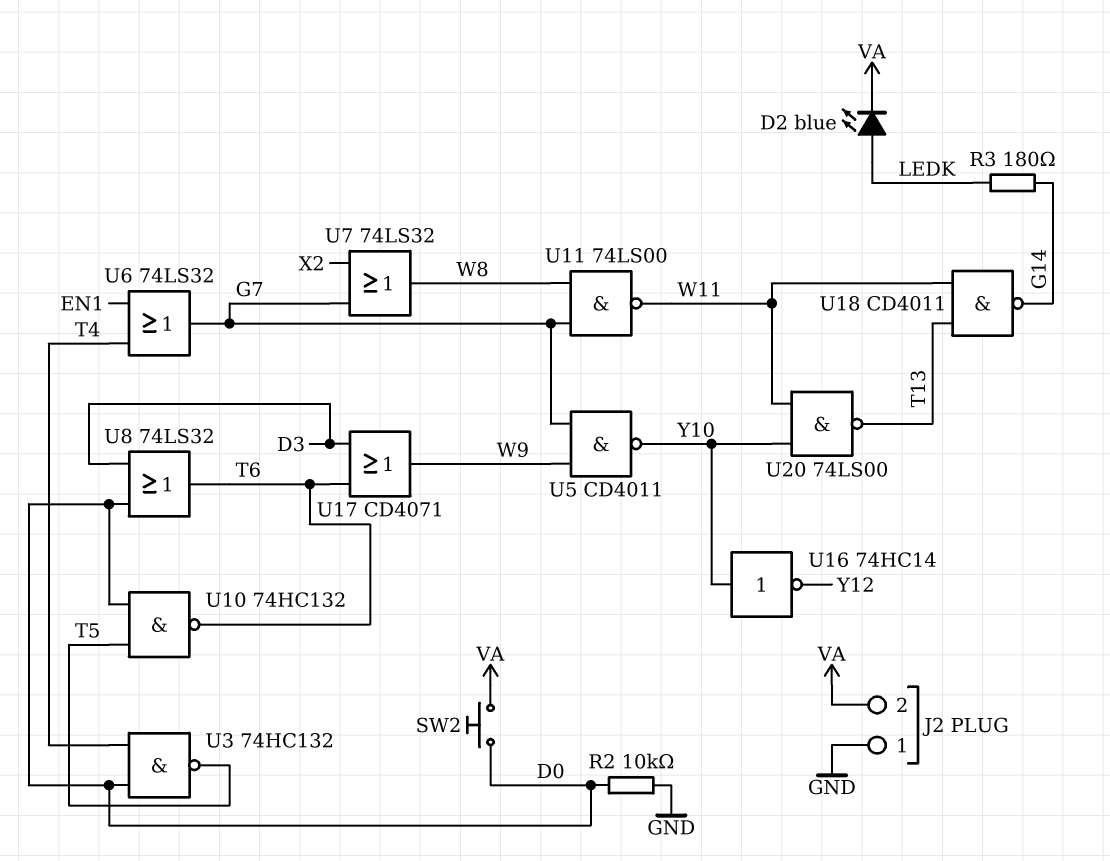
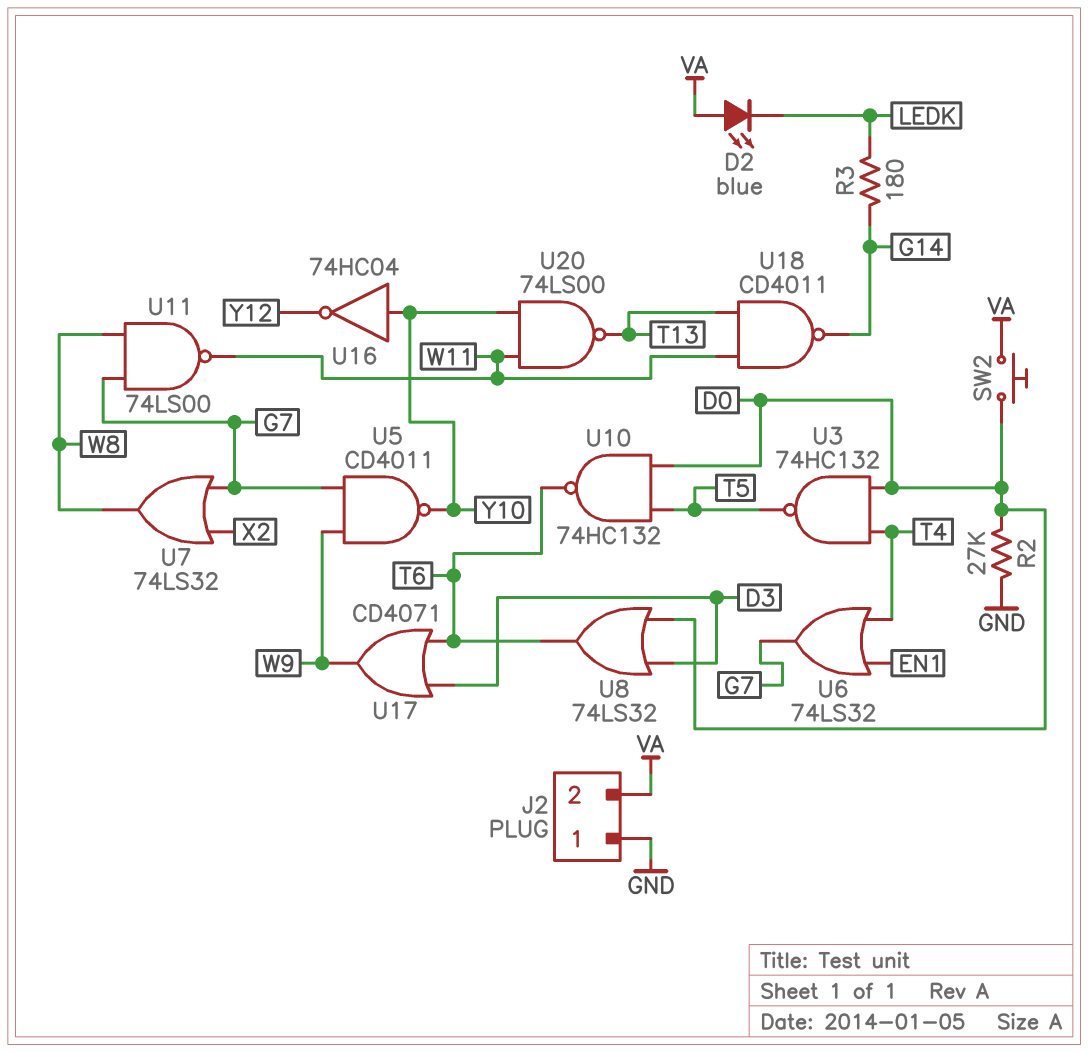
D2: LED blue (A LEDK, K VA) -> LED blue (A VA, K LEDK)
R2: 10k (D0, GND) -> 27k (D0, GND)
U16: NOT 74HC14 (in Y10, out Y12) -> NOT 74HC04 (in Y10, out Y12)

